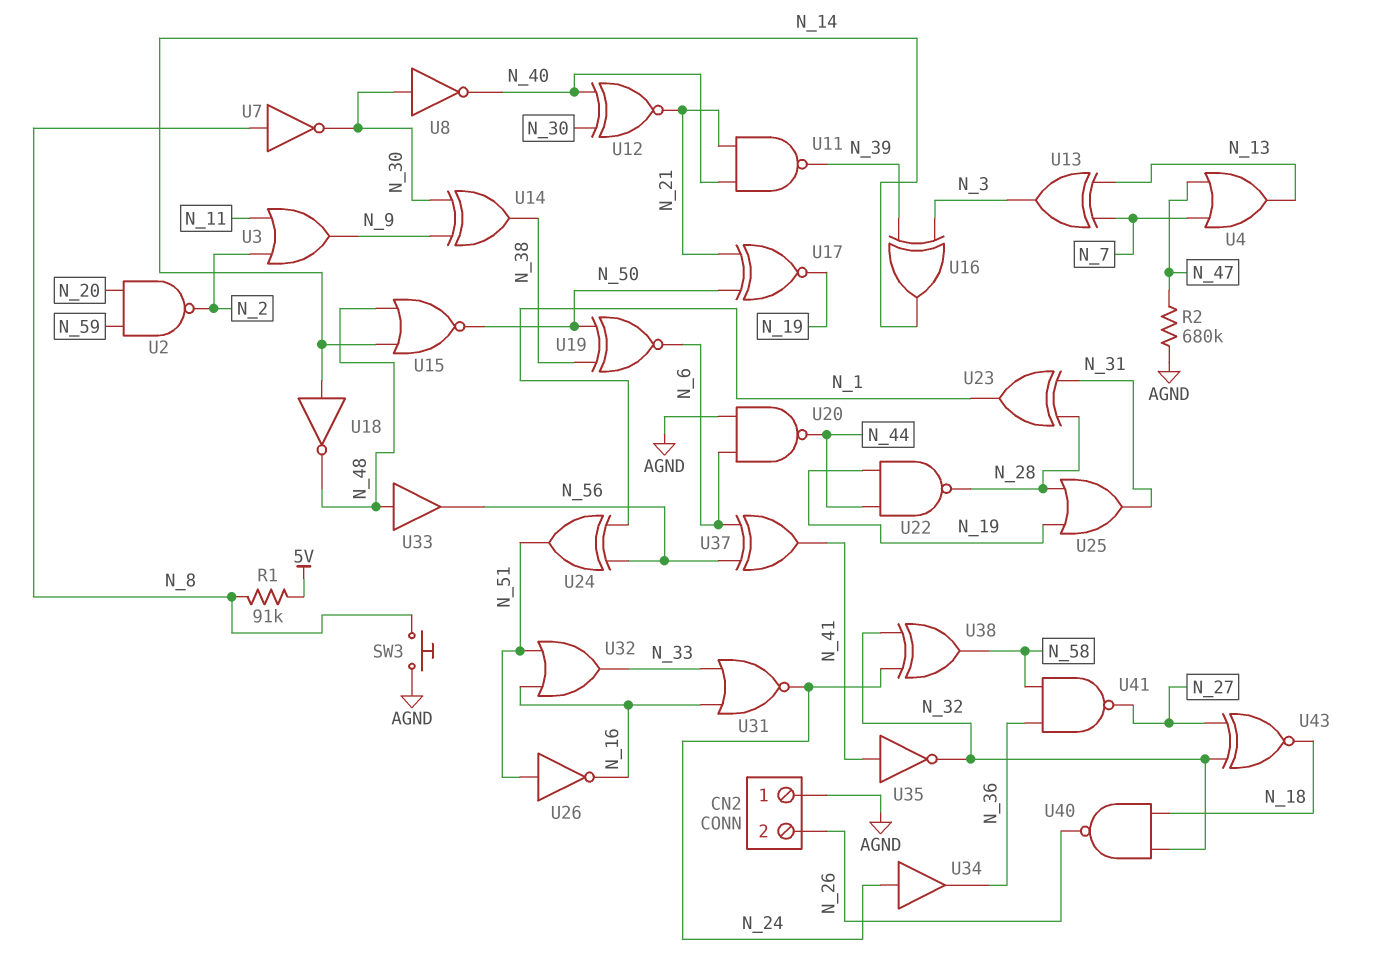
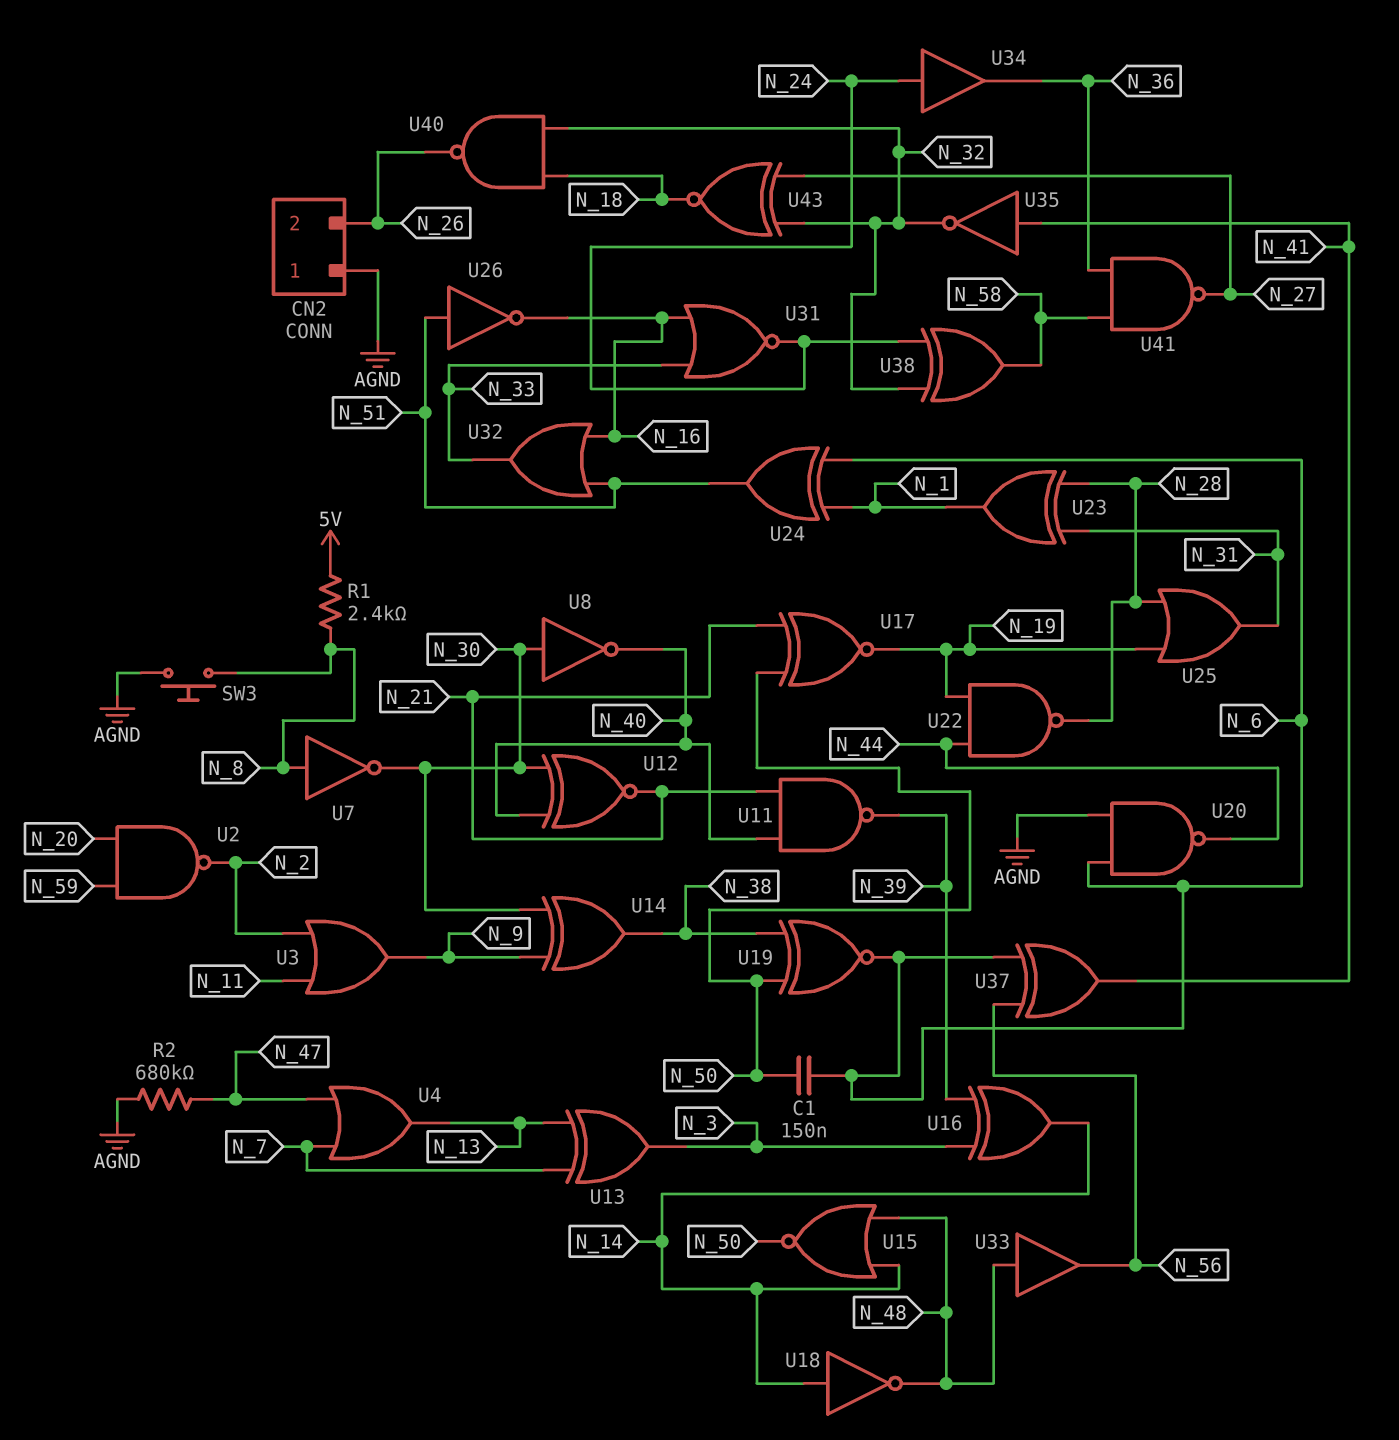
C1: none -> 150nF (N_6, N_50)
R1: 91k (5V, N_8) -> 2.4k (5V, N_8)
U24: XOR (in N_1, in N_56, out N_51) -> XOR (in N_1, in N_6, out N_51)

